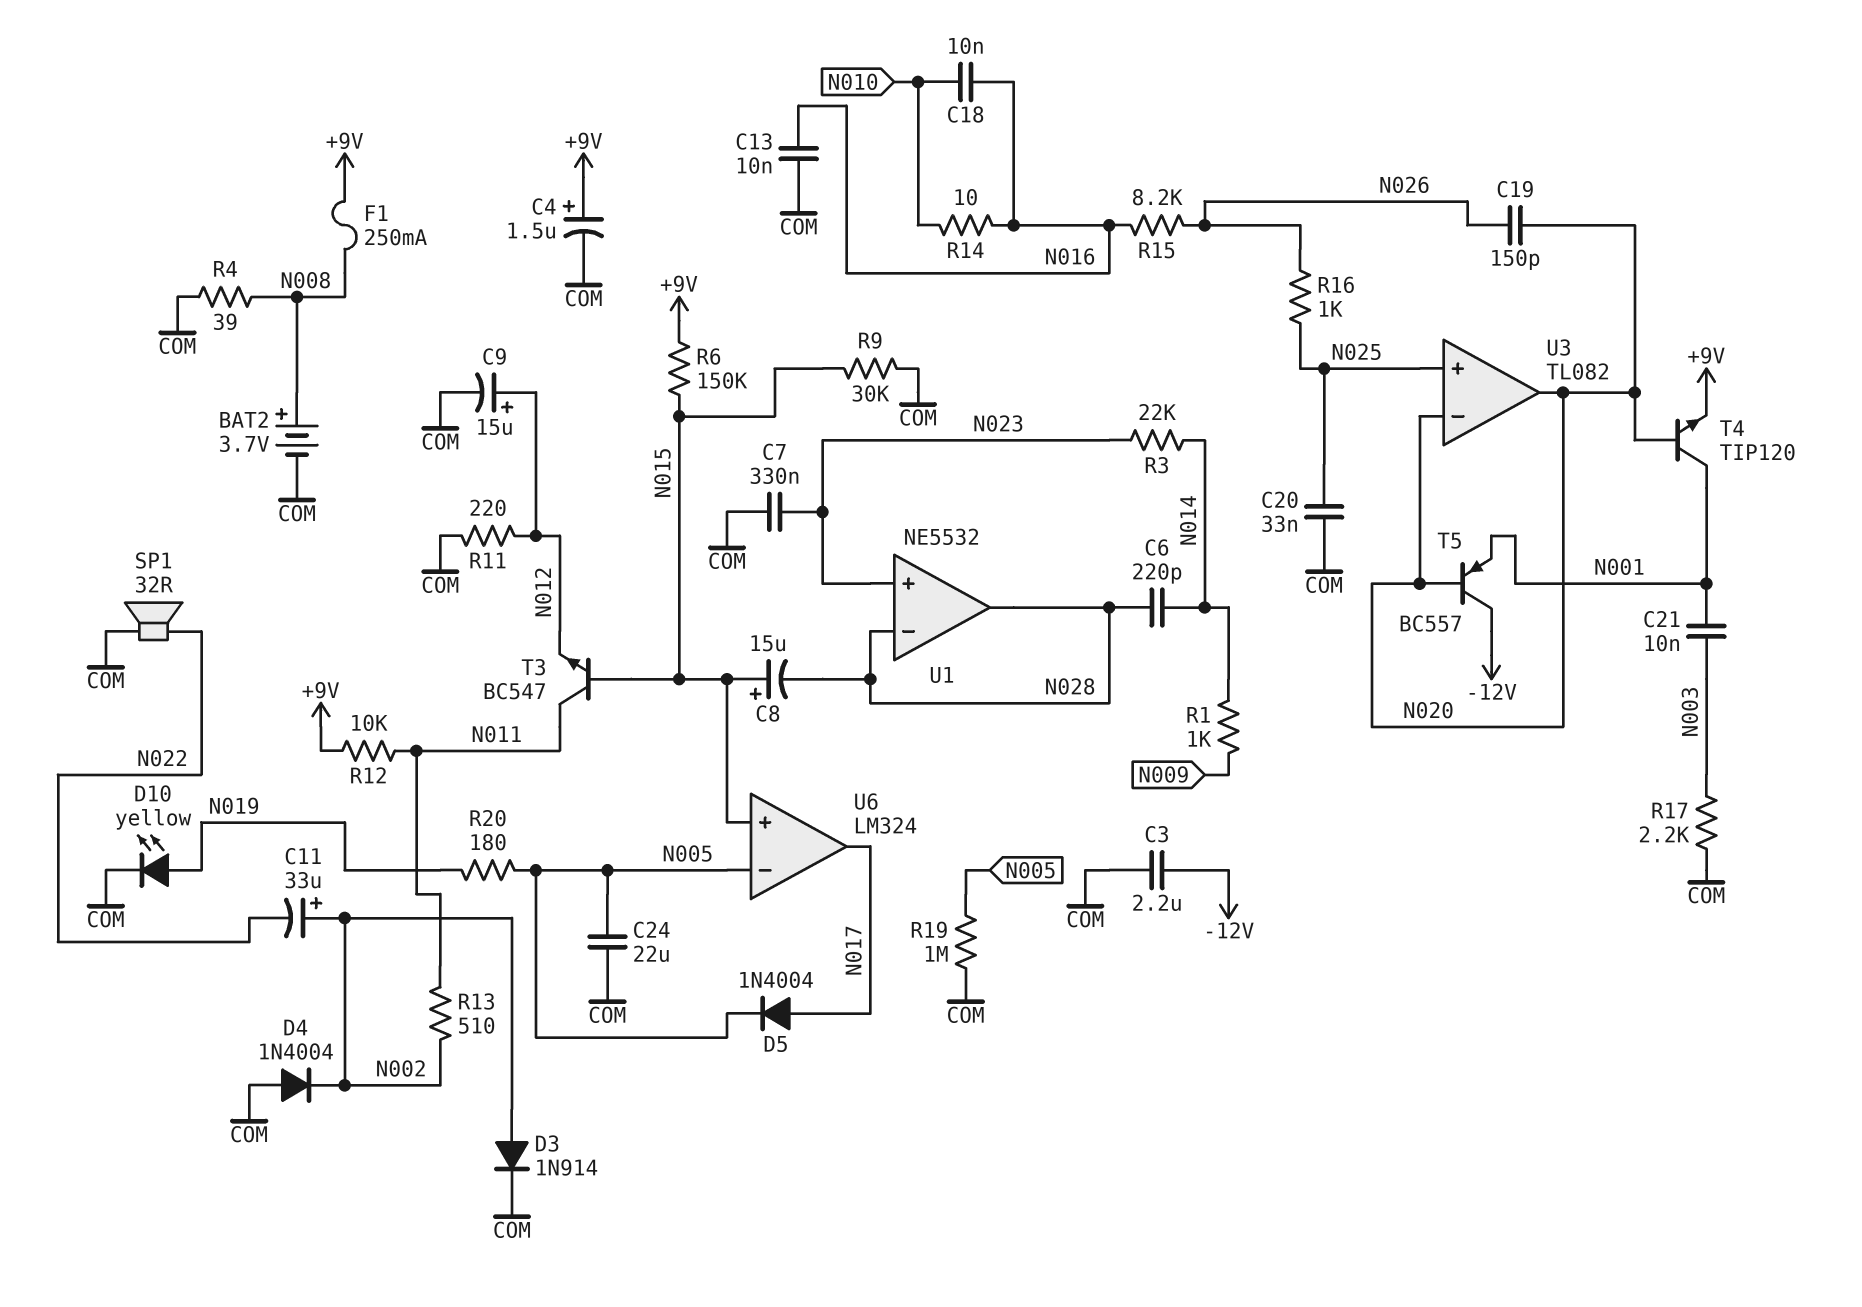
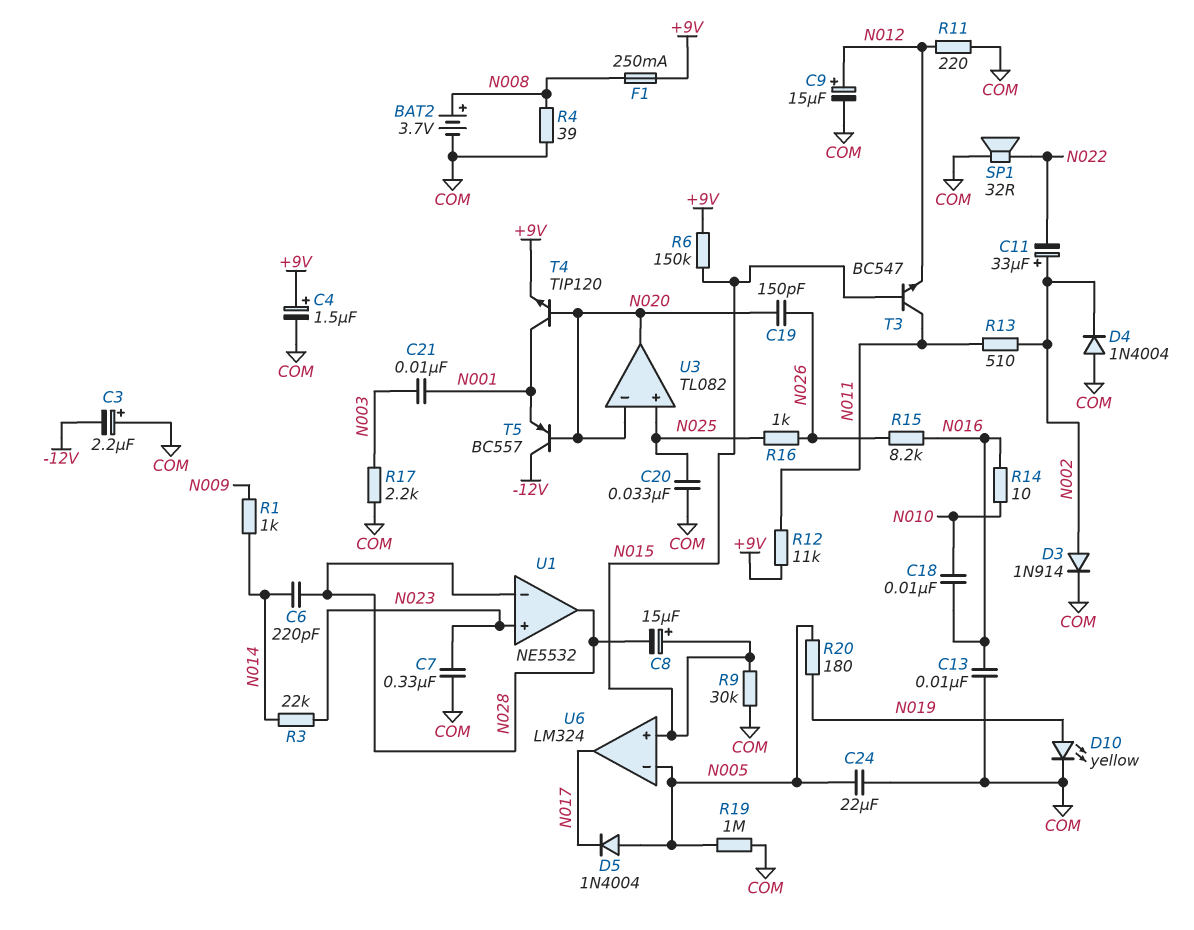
C3: 2.2uF (-12V, COM) -> 2.2uF (plus COM, minus -12V)
D5: diode 1N4004 (A N017, K N005) -> diode 1N4004 (A N005, K N017)
R12: 10k (+9V, N011) -> 11k (+9V, N011)

